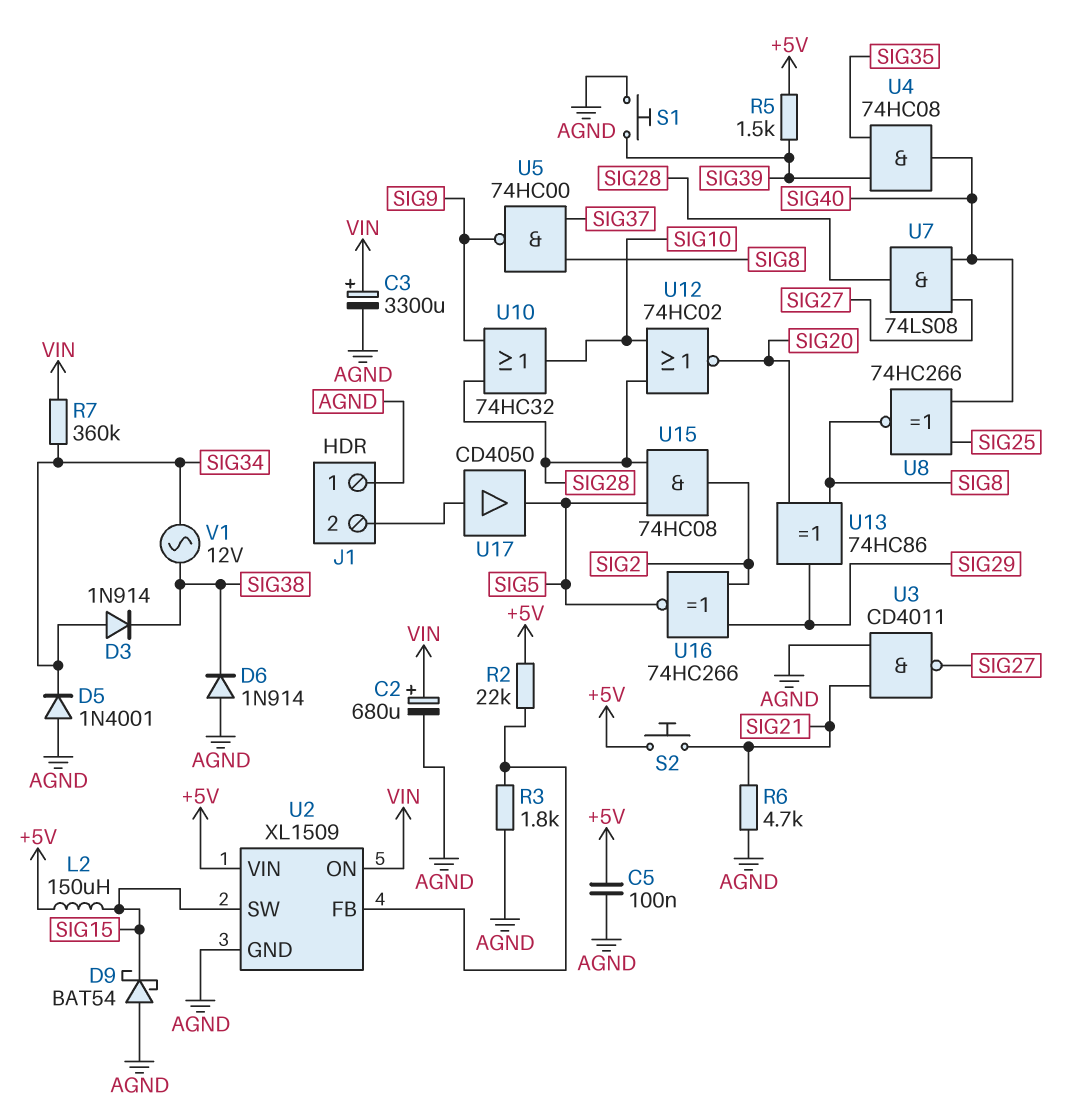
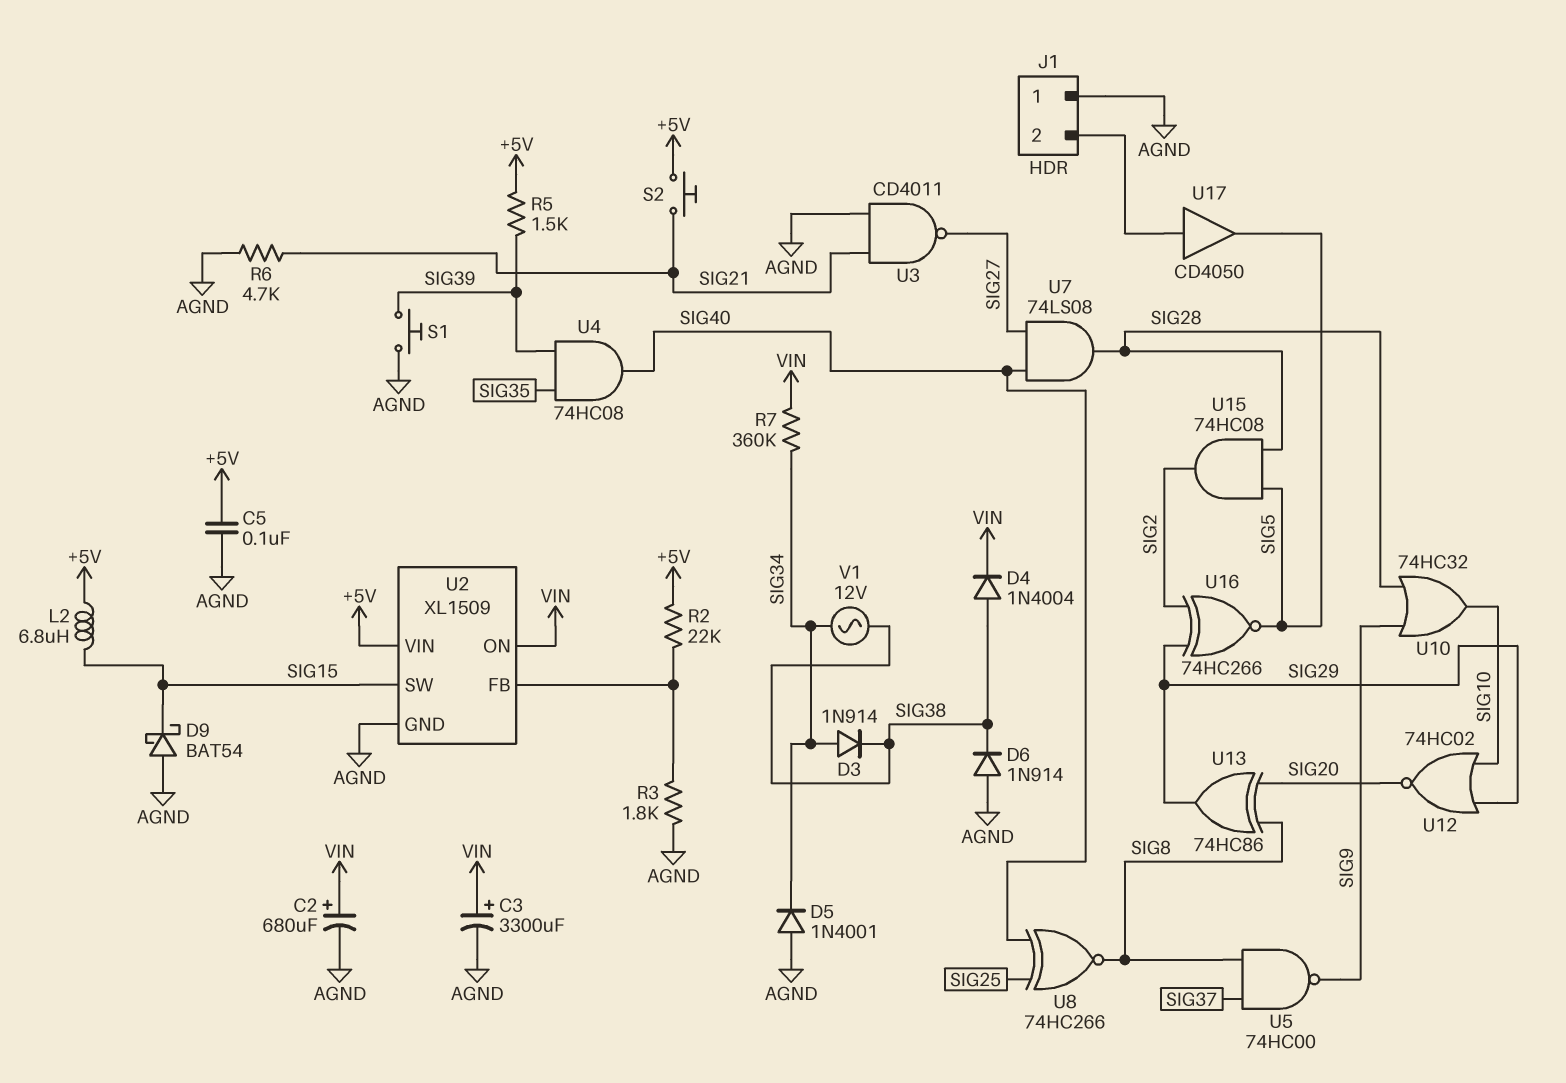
D4: none -> diode 1N4004 (A SIG38, K VIN)
L2: 150uH (+5V, SIG15) -> 6.8uH (+5V, SIG15)
U12: NOR 74HC02 (in SIG10, in SIG28, out SIG20) -> NOR 74HC02 (in SIG10, in SIG29, out SIG20)

